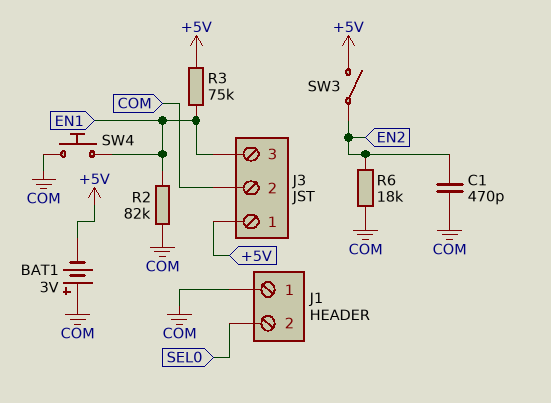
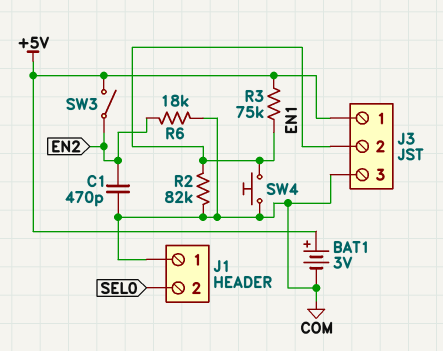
BAT1: 3V (plus COM, minus +5V) -> 3V (plus +5V, minus COM)
J3 pin 2: COM -> EN1
J3 pin 3: EN1 -> COM

